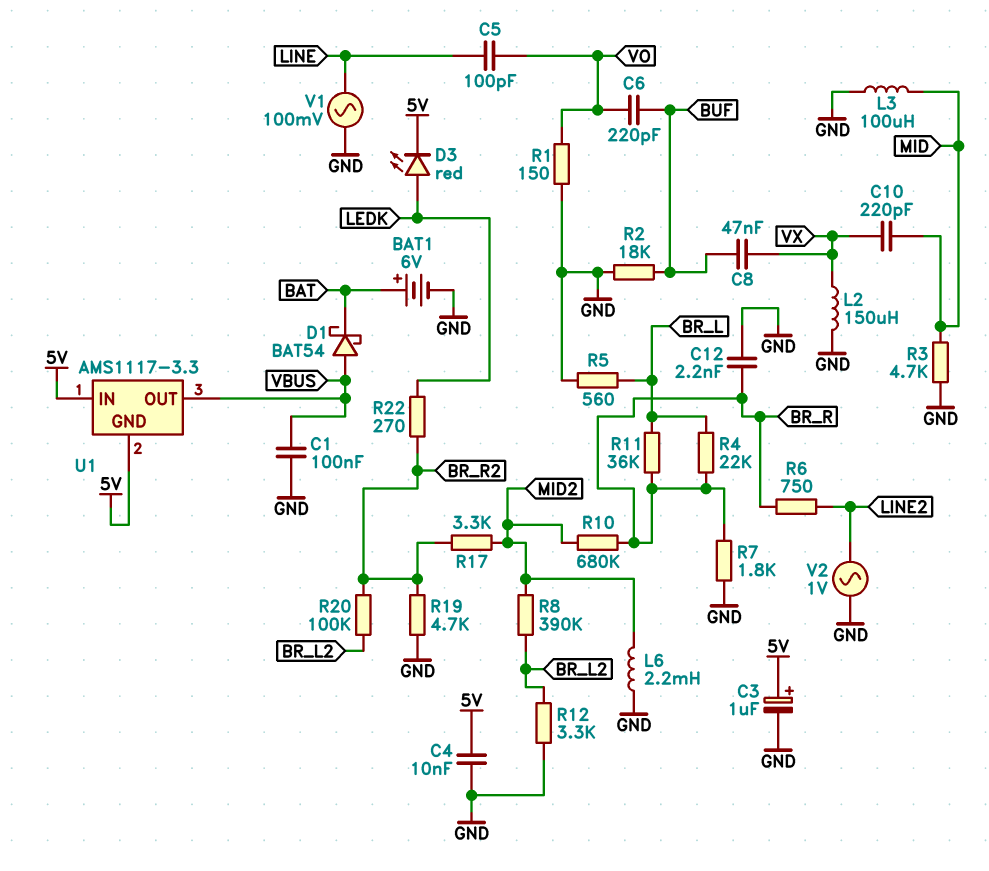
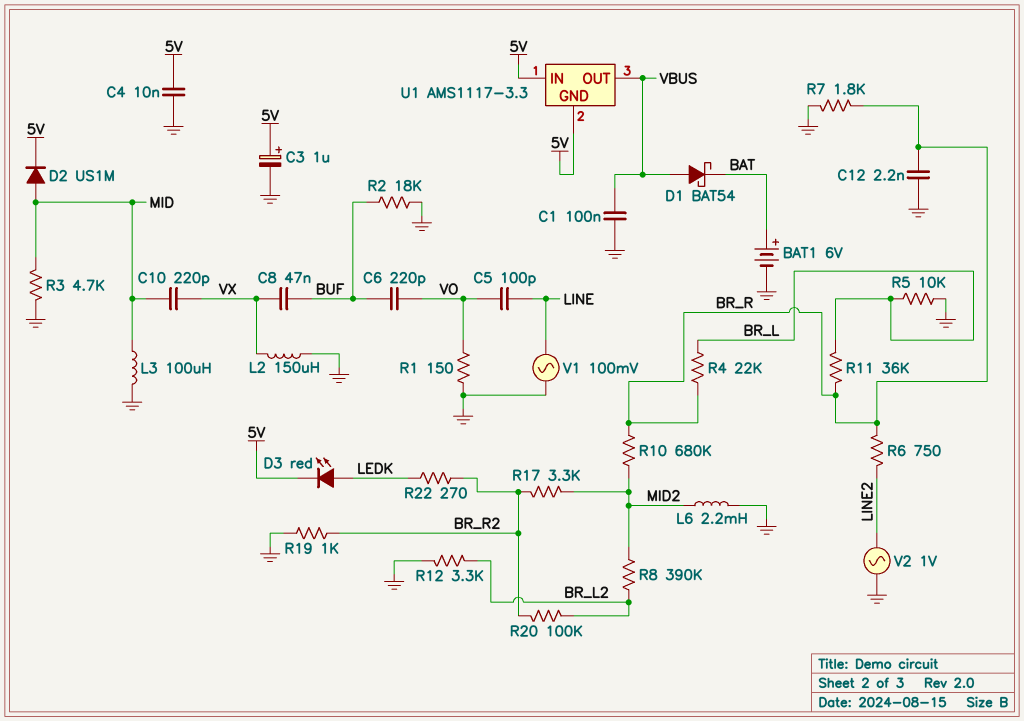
D2: none -> diode US1M (A MID, K 5V)
R5: 560 (BR_L, GND) -> 10k (BR_L, GND)
R19: 4.7k (BR_R2, GND) -> 1k (BR_R2, GND)

